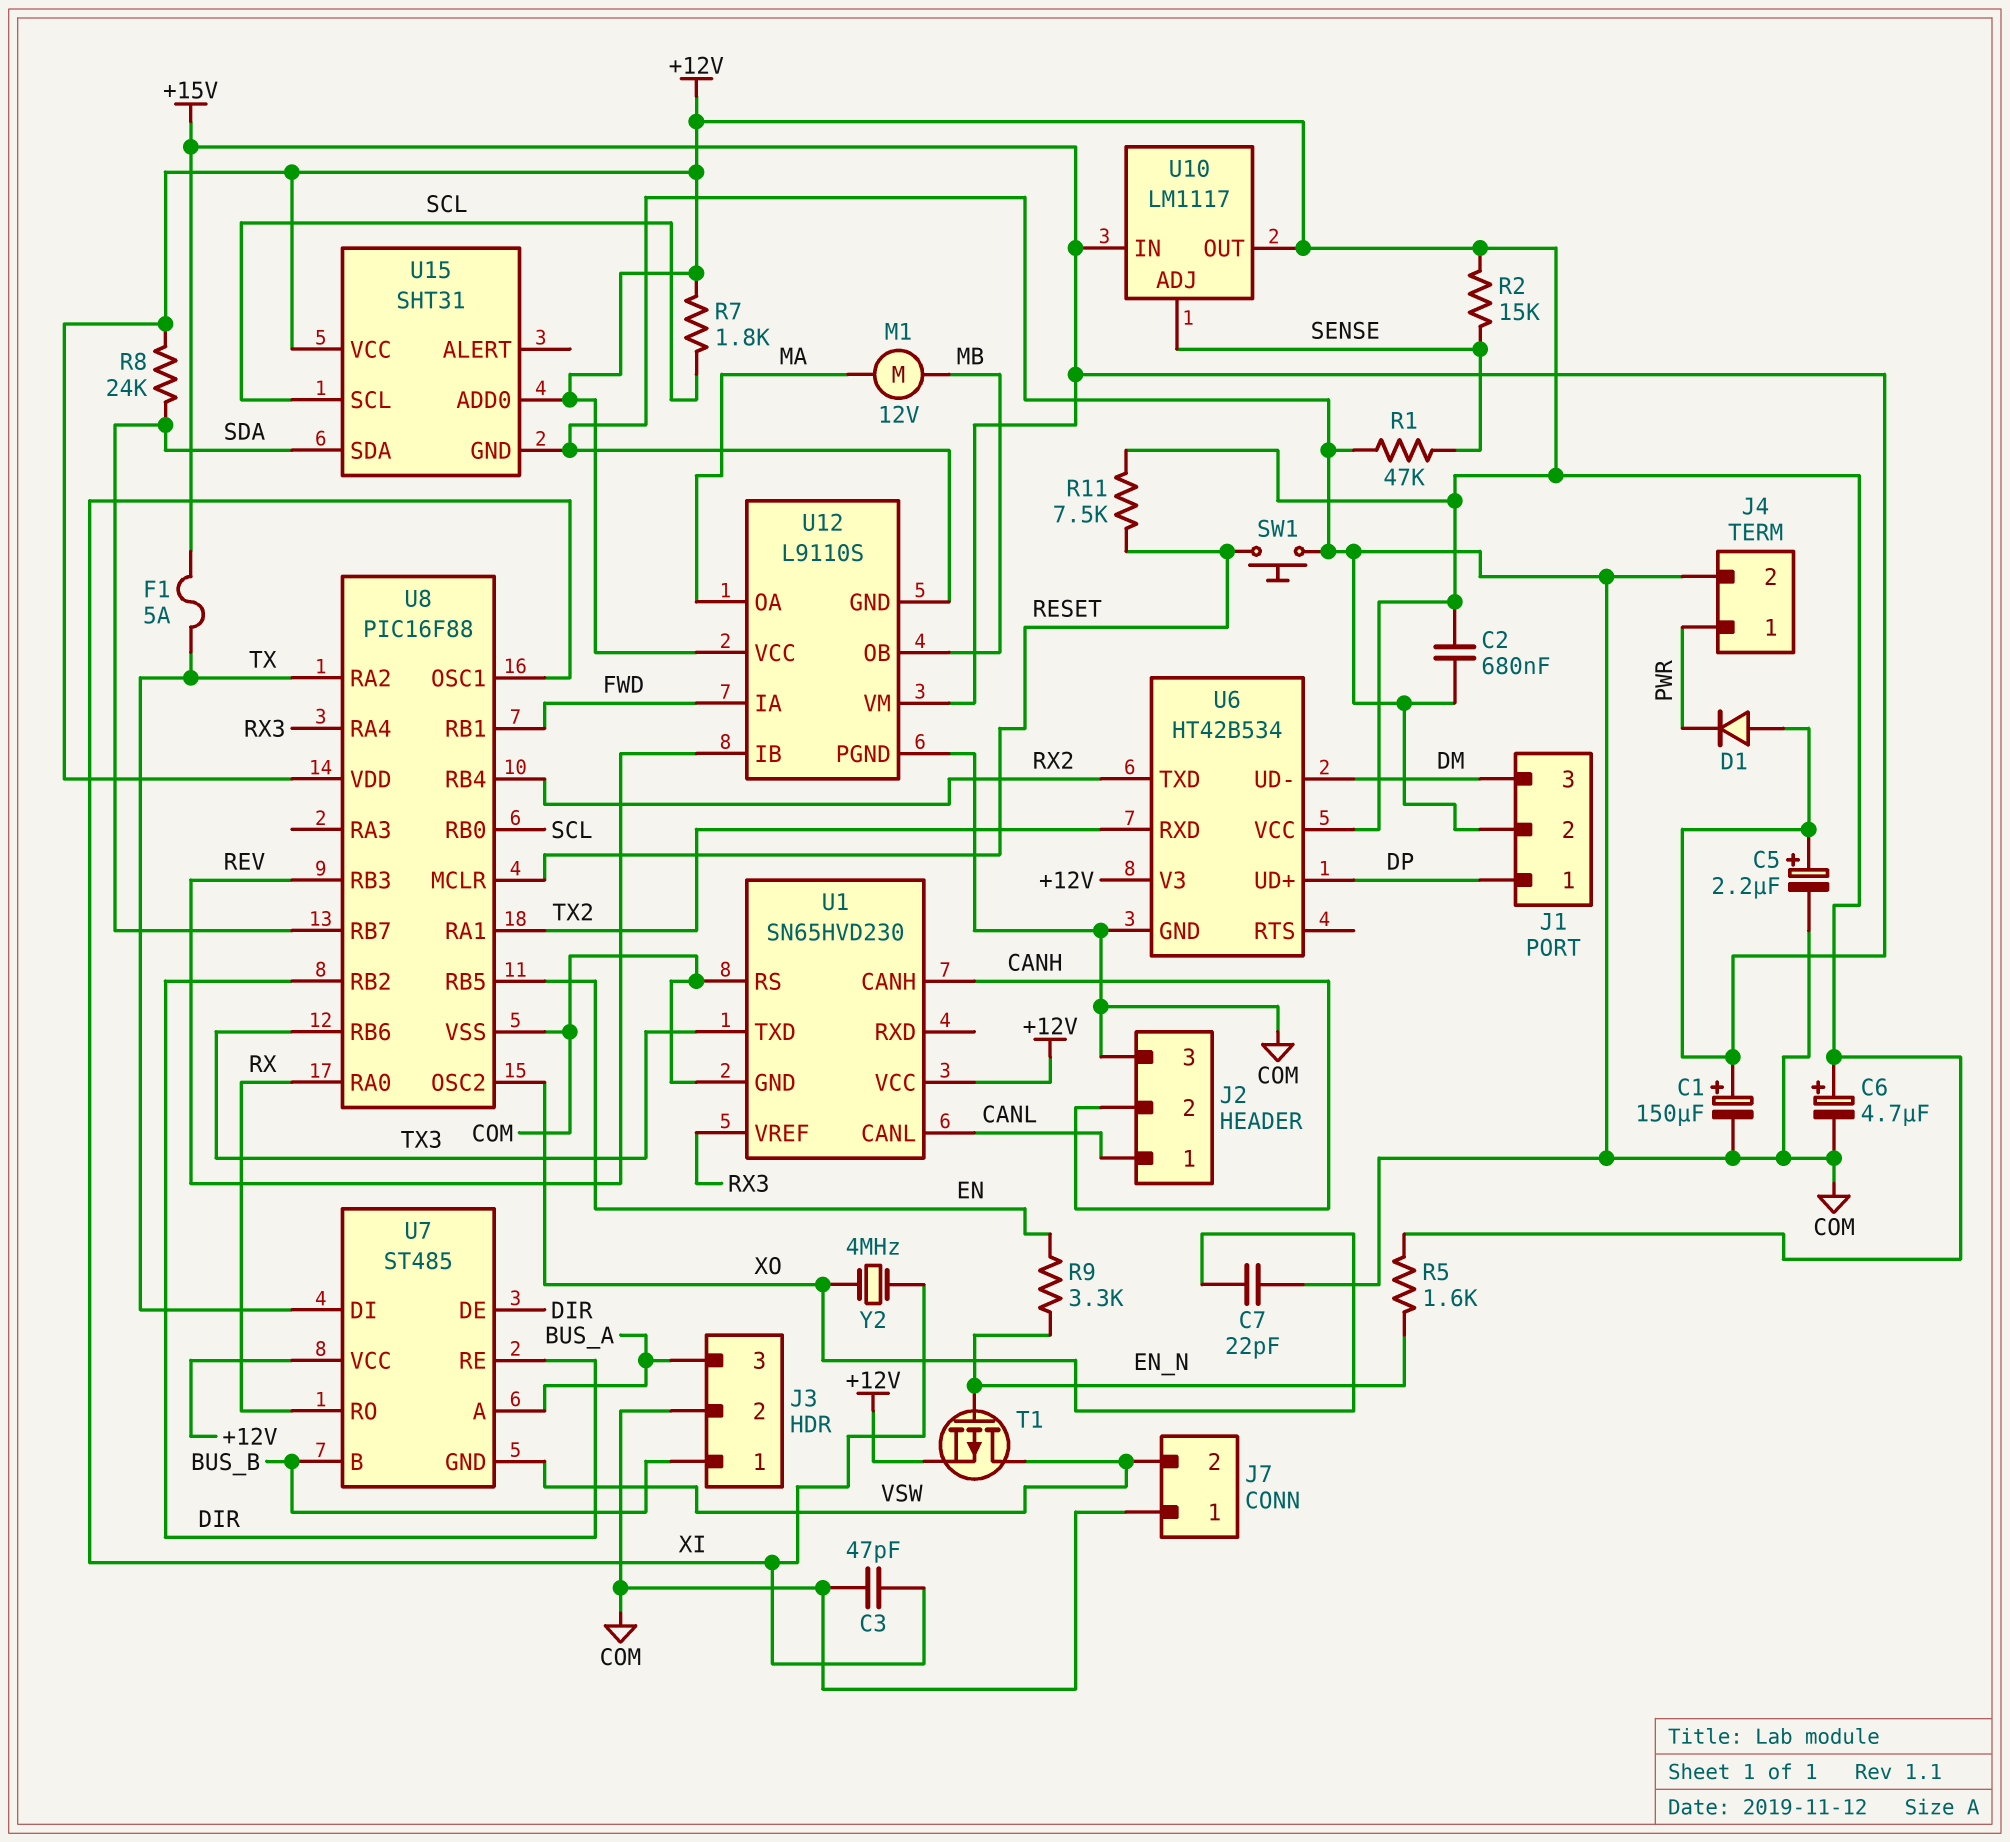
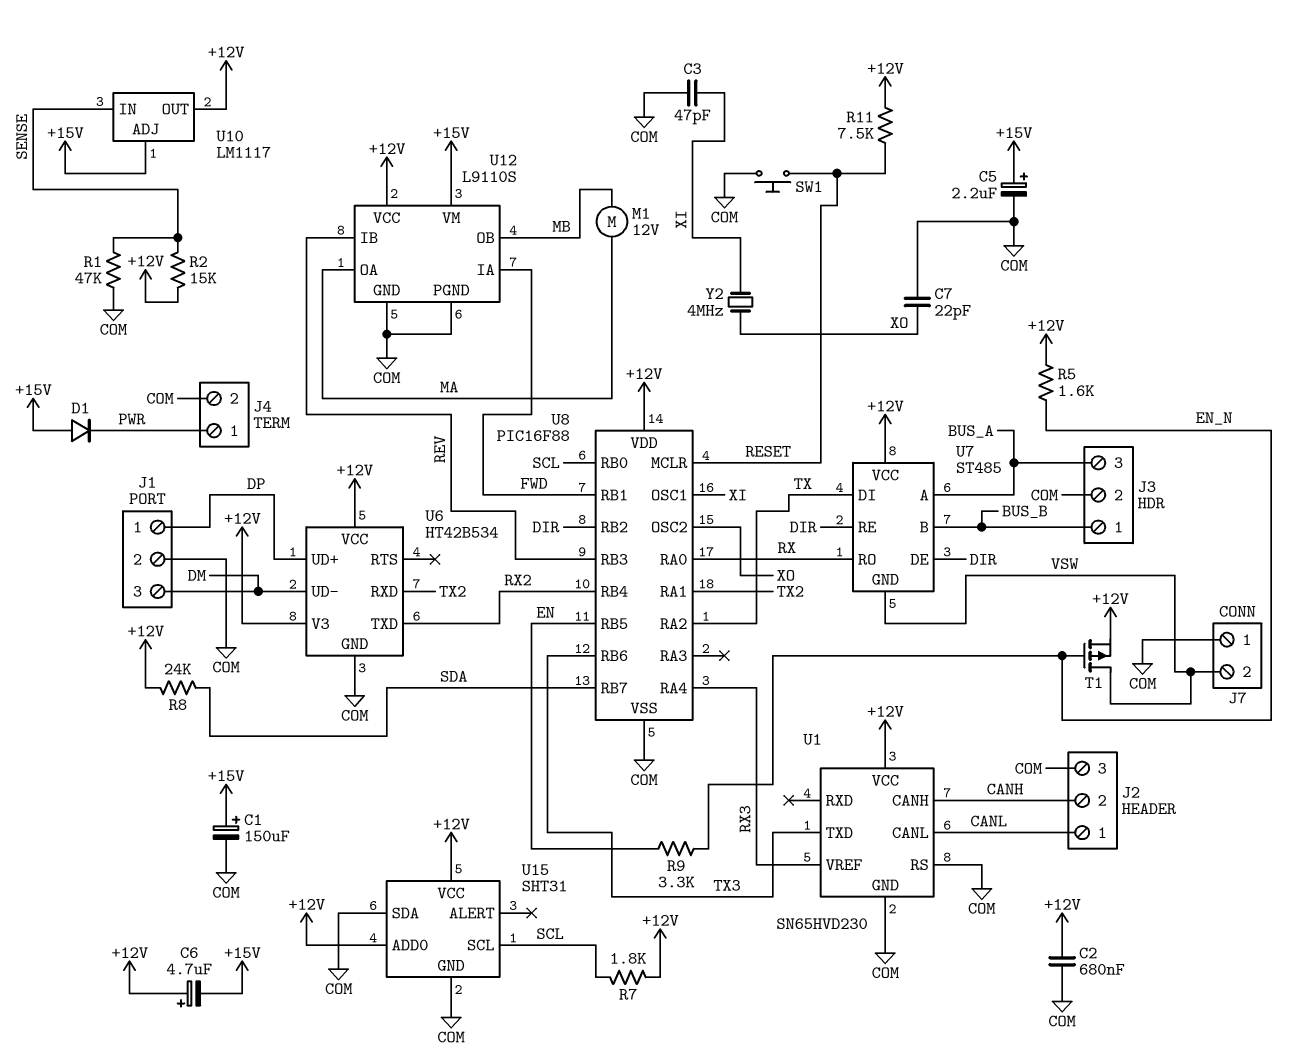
C6: 4.7uF (plus +12V, minus COM) -> 4.7uF (plus +12V, minus +15V)
F1: 5A (+15V, TX) -> none
U10 pin ADJ: SENSE -> +15V
U10 pin IN: +15V -> SENSE
U15 pin SDA: SDA -> COM

